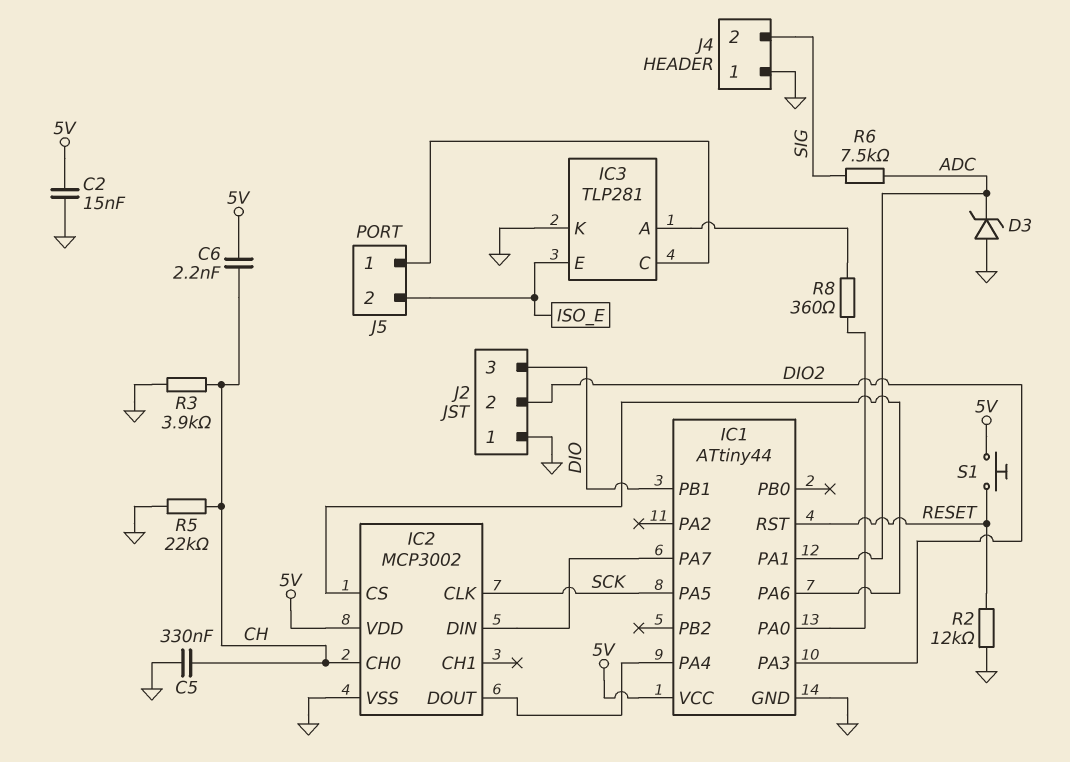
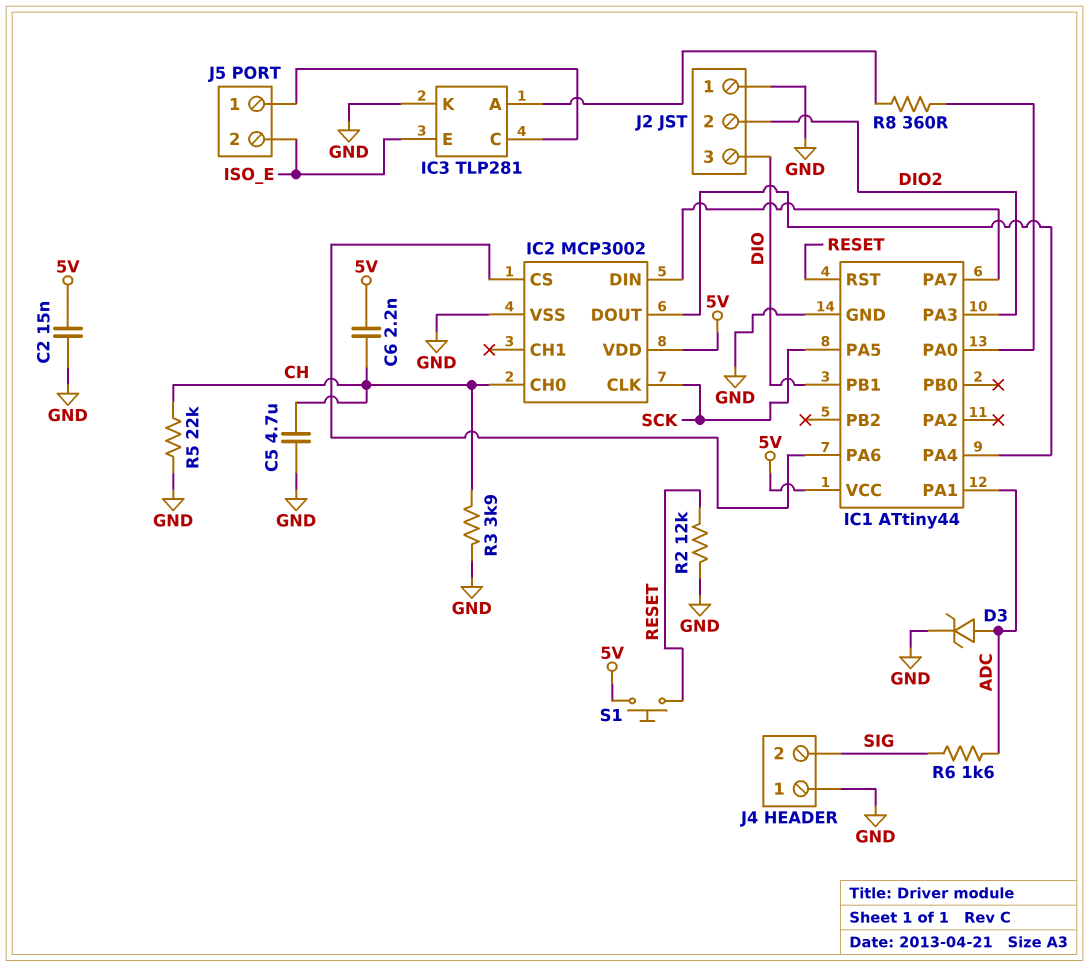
C5: 330nF (CH, GND) -> 4.7uF (CH, GND)
D3: zener (A GND, K ADC) -> zener (A ADC, K GND)
R6: 7.5k (ADC, SIG) -> 1.6k (ADC, SIG)

